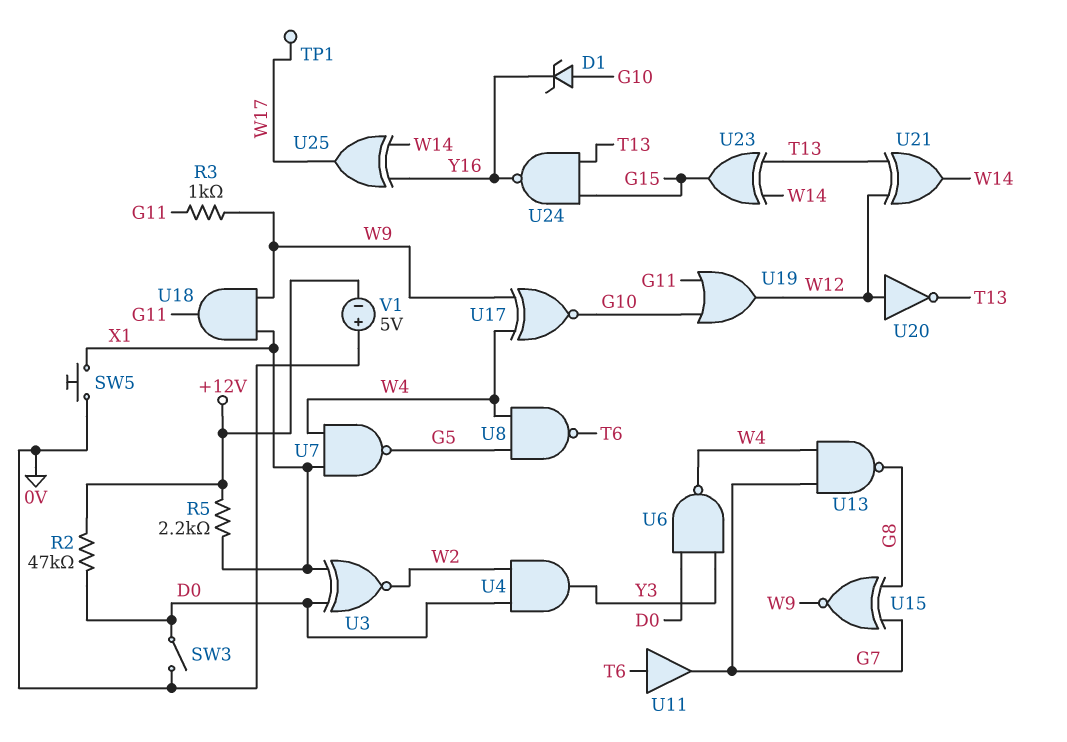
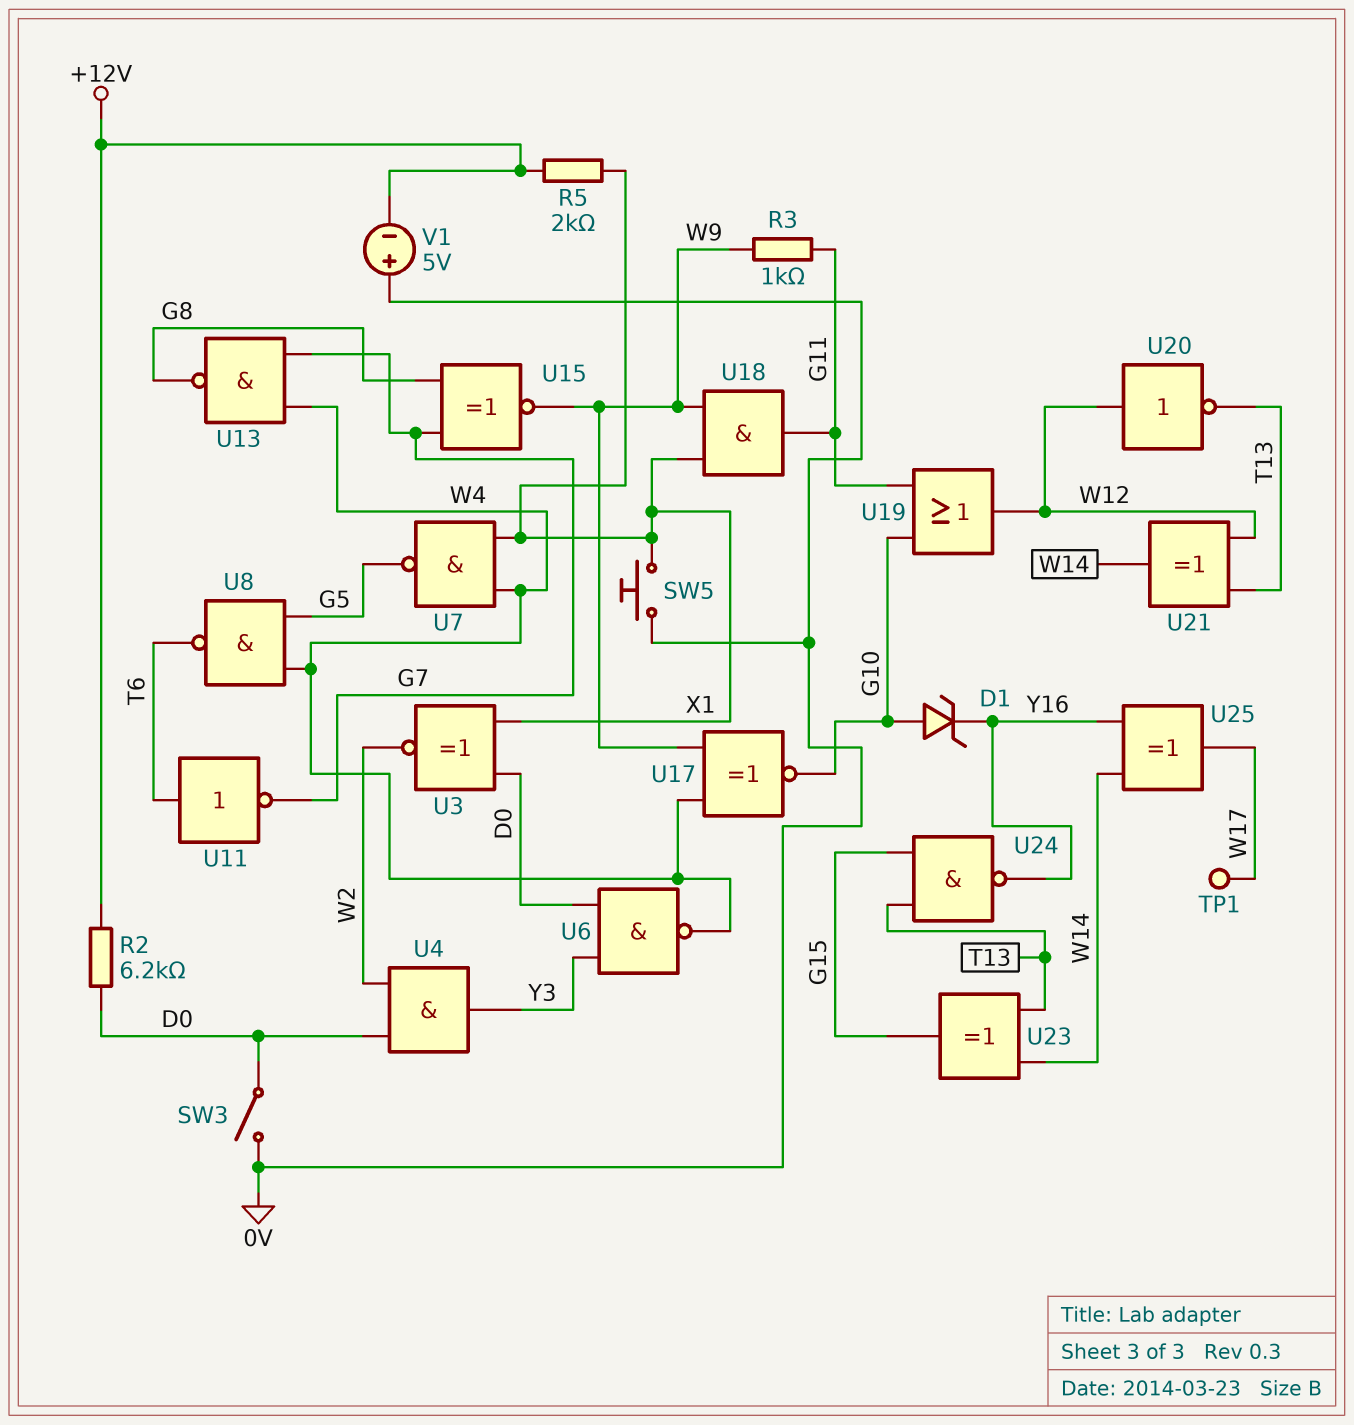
R2: 47k (+12V, D0) -> 6.2k (+12V, D0)
R5: 2.2k (+12V, X1) -> 2k (+12V, X1)
U11: buffer (in T6, out G7) -> NOT (in T6, out G7)

